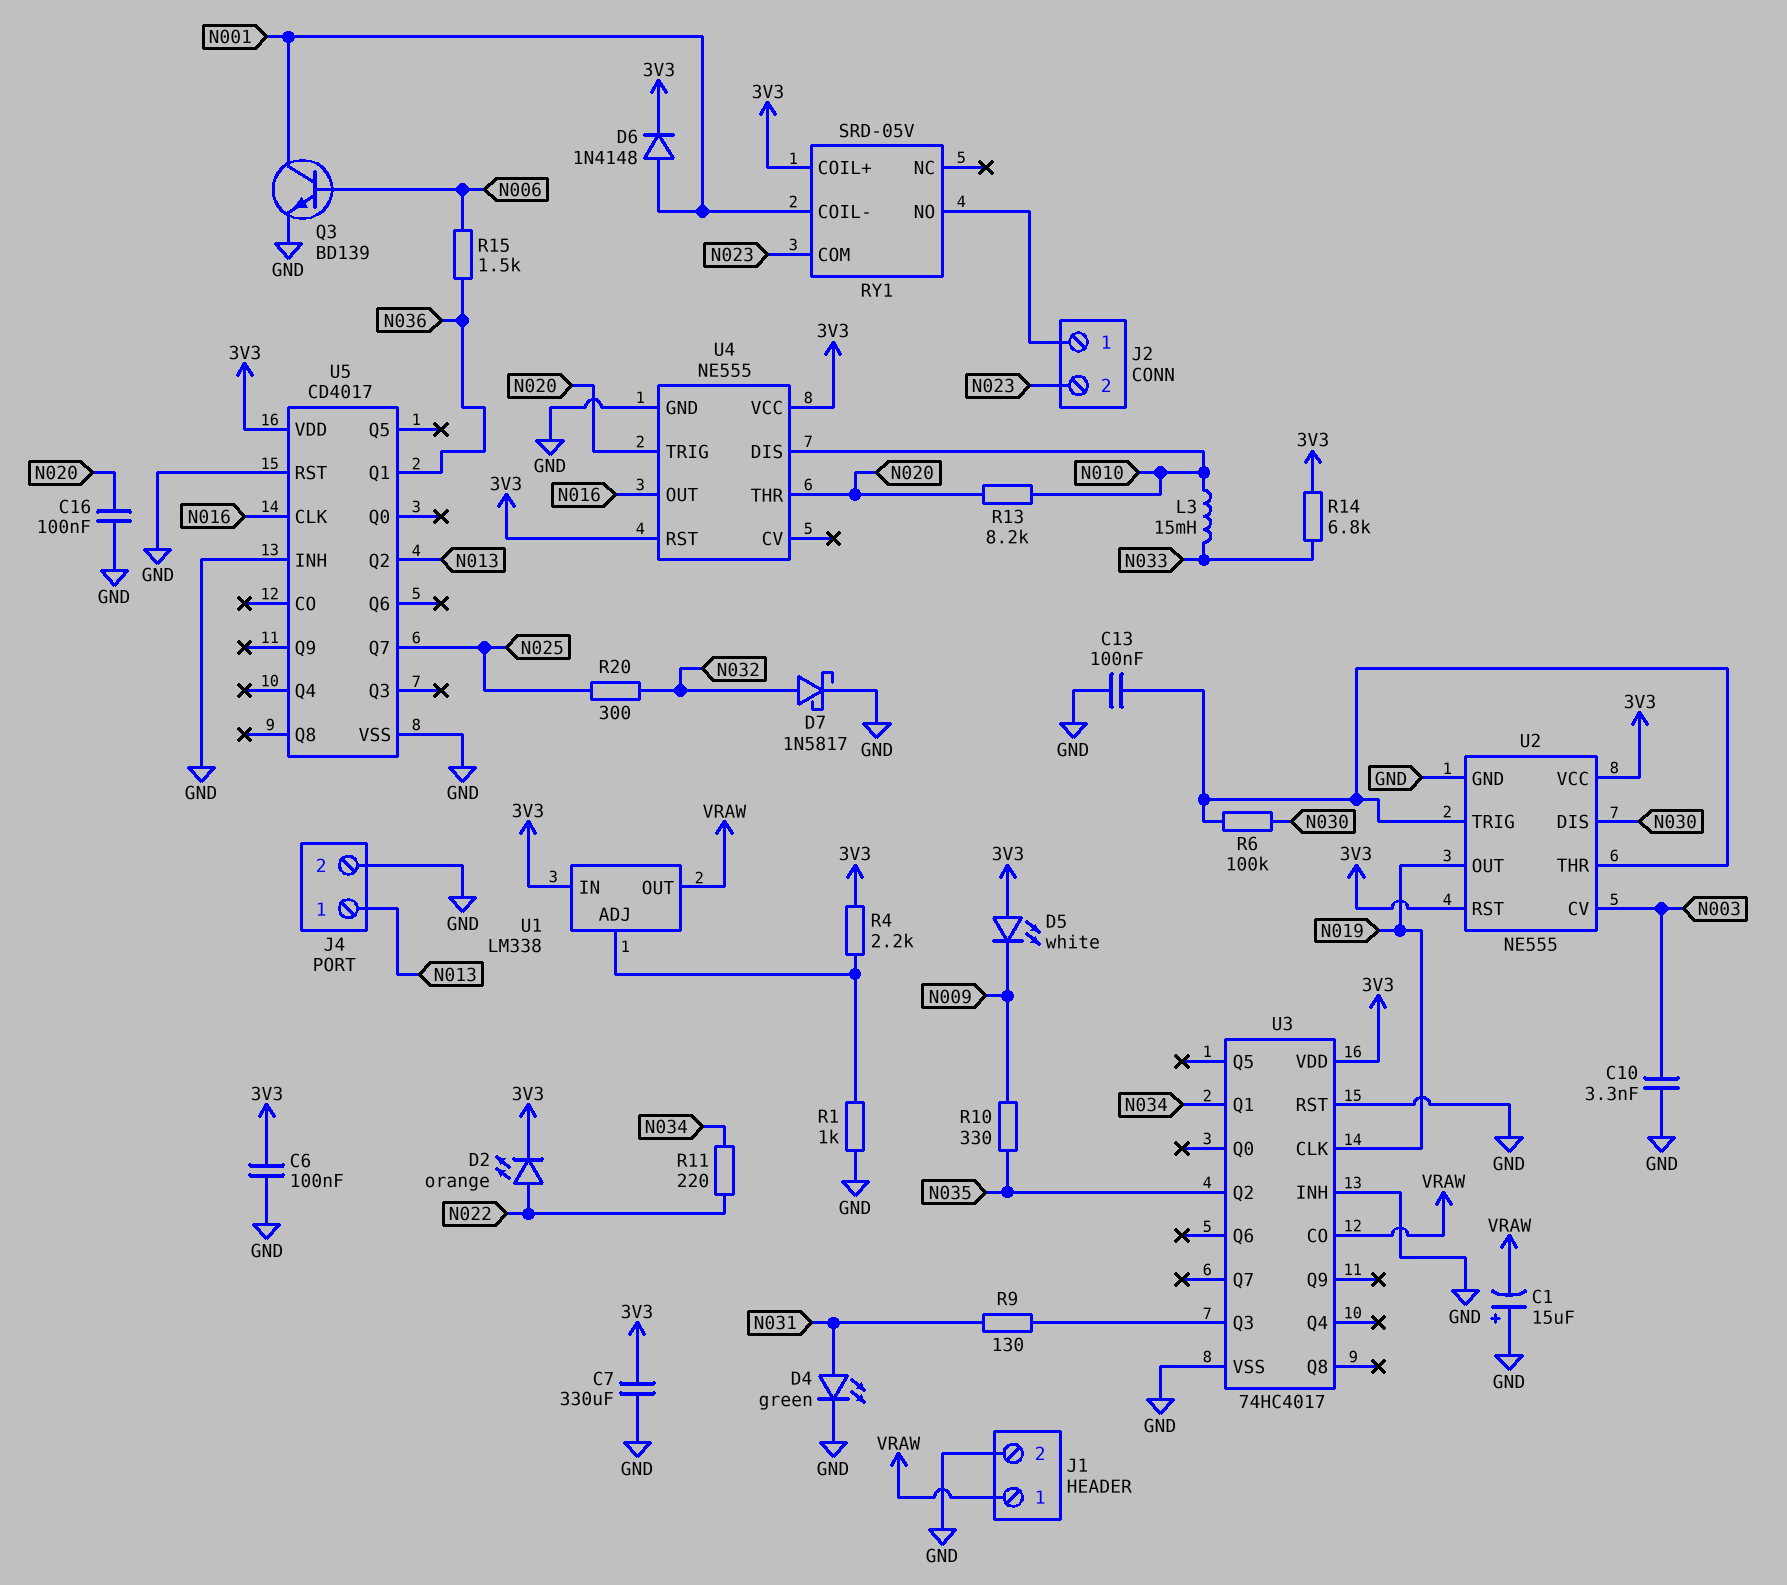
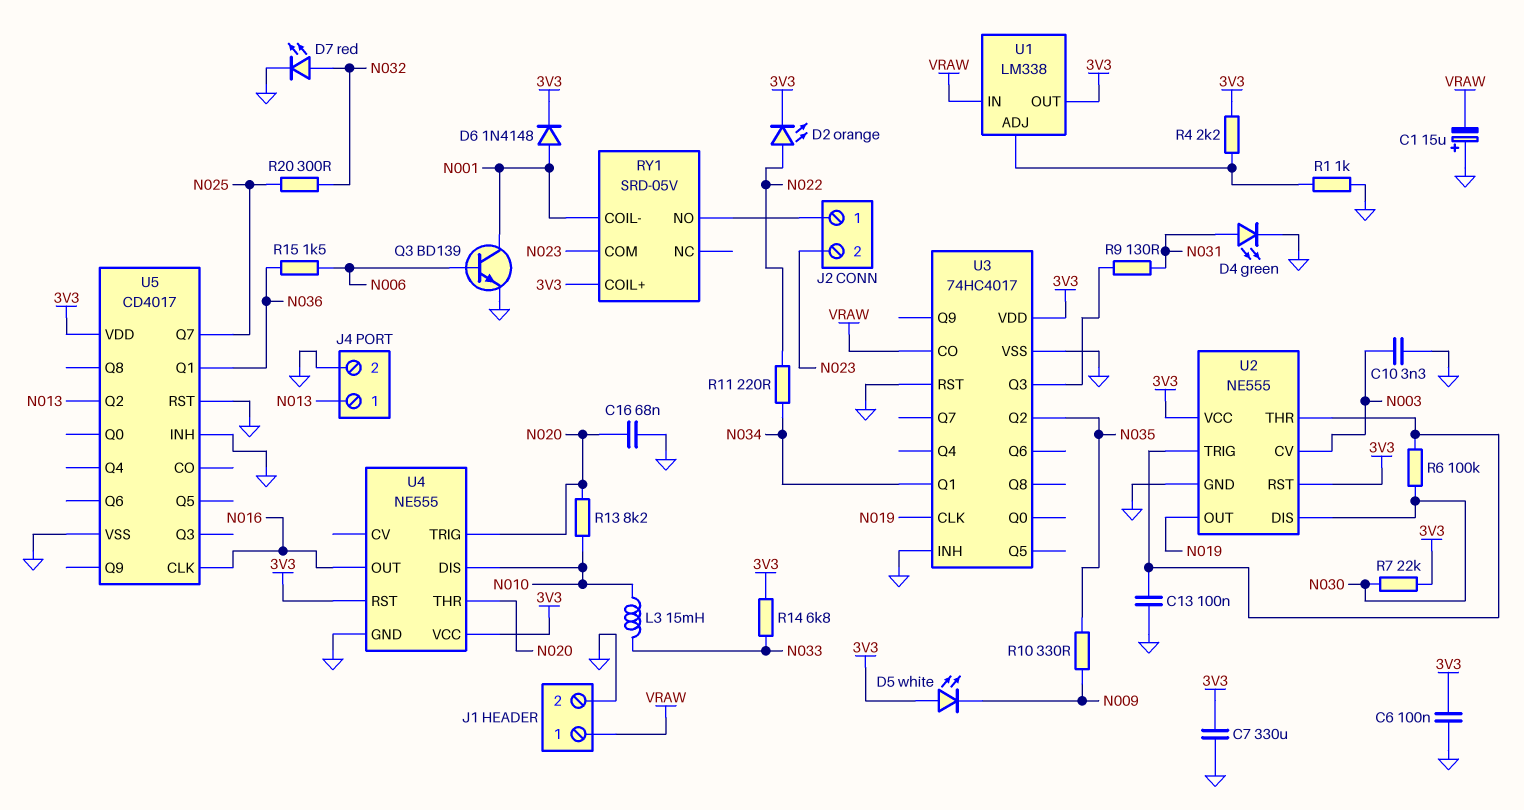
C16: 100nF (GND, N020) -> 68nF (GND, N020)
D7: schottky 1N5817 (A N032, K GND) -> LED red (A N032, K GND)
R7: none -> 22k (3V3, N030)
U1 pin IN: 3V3 -> VRAW
U1 pin OUT: VRAW -> 3V3

